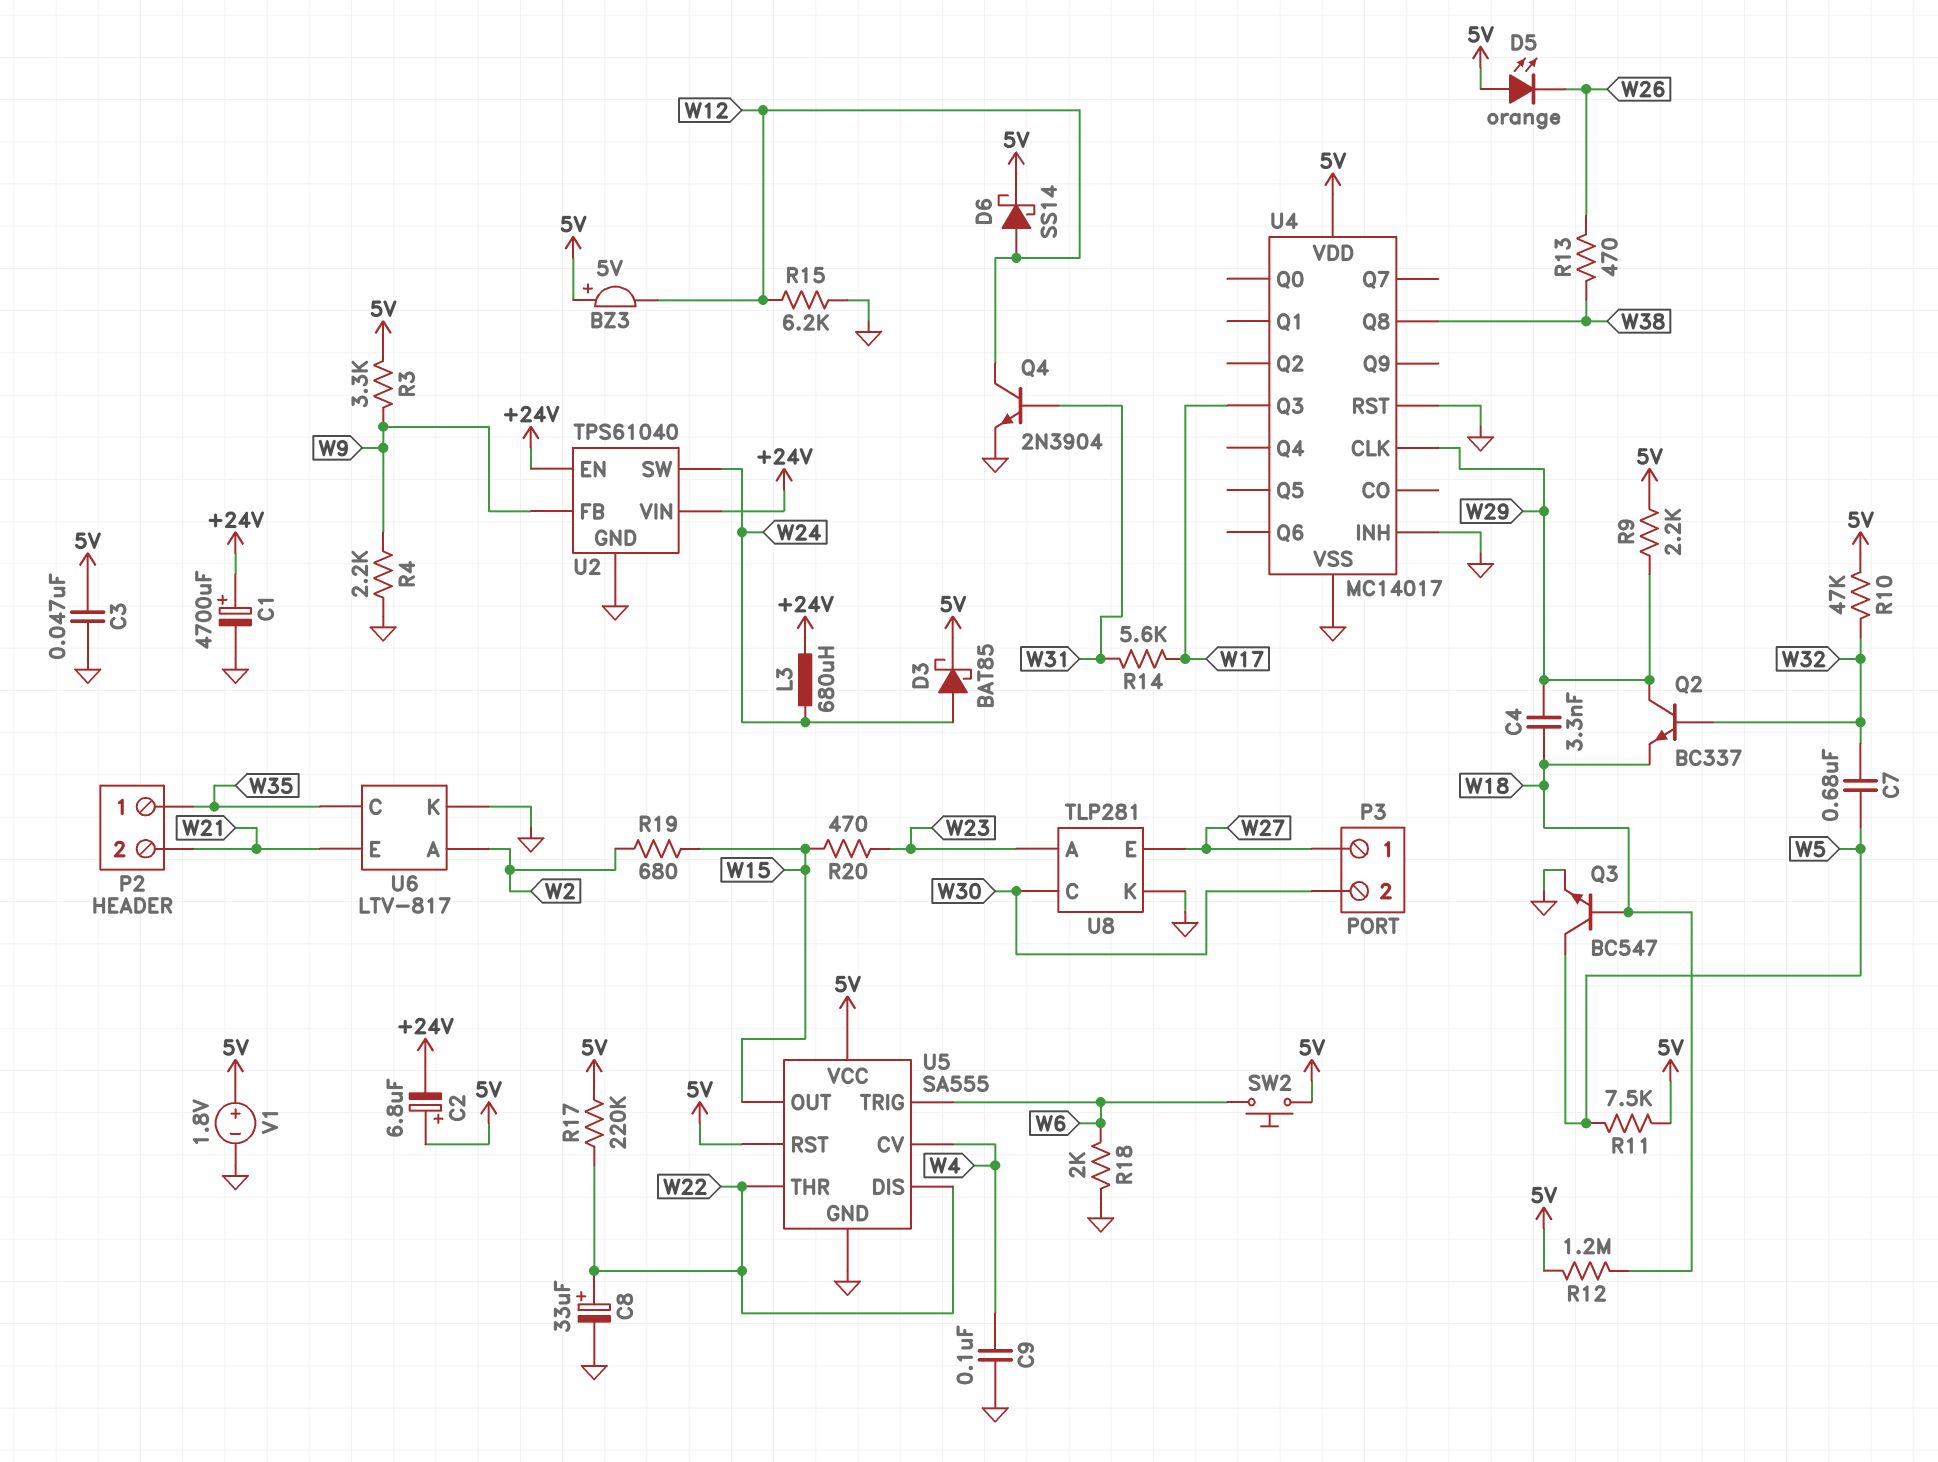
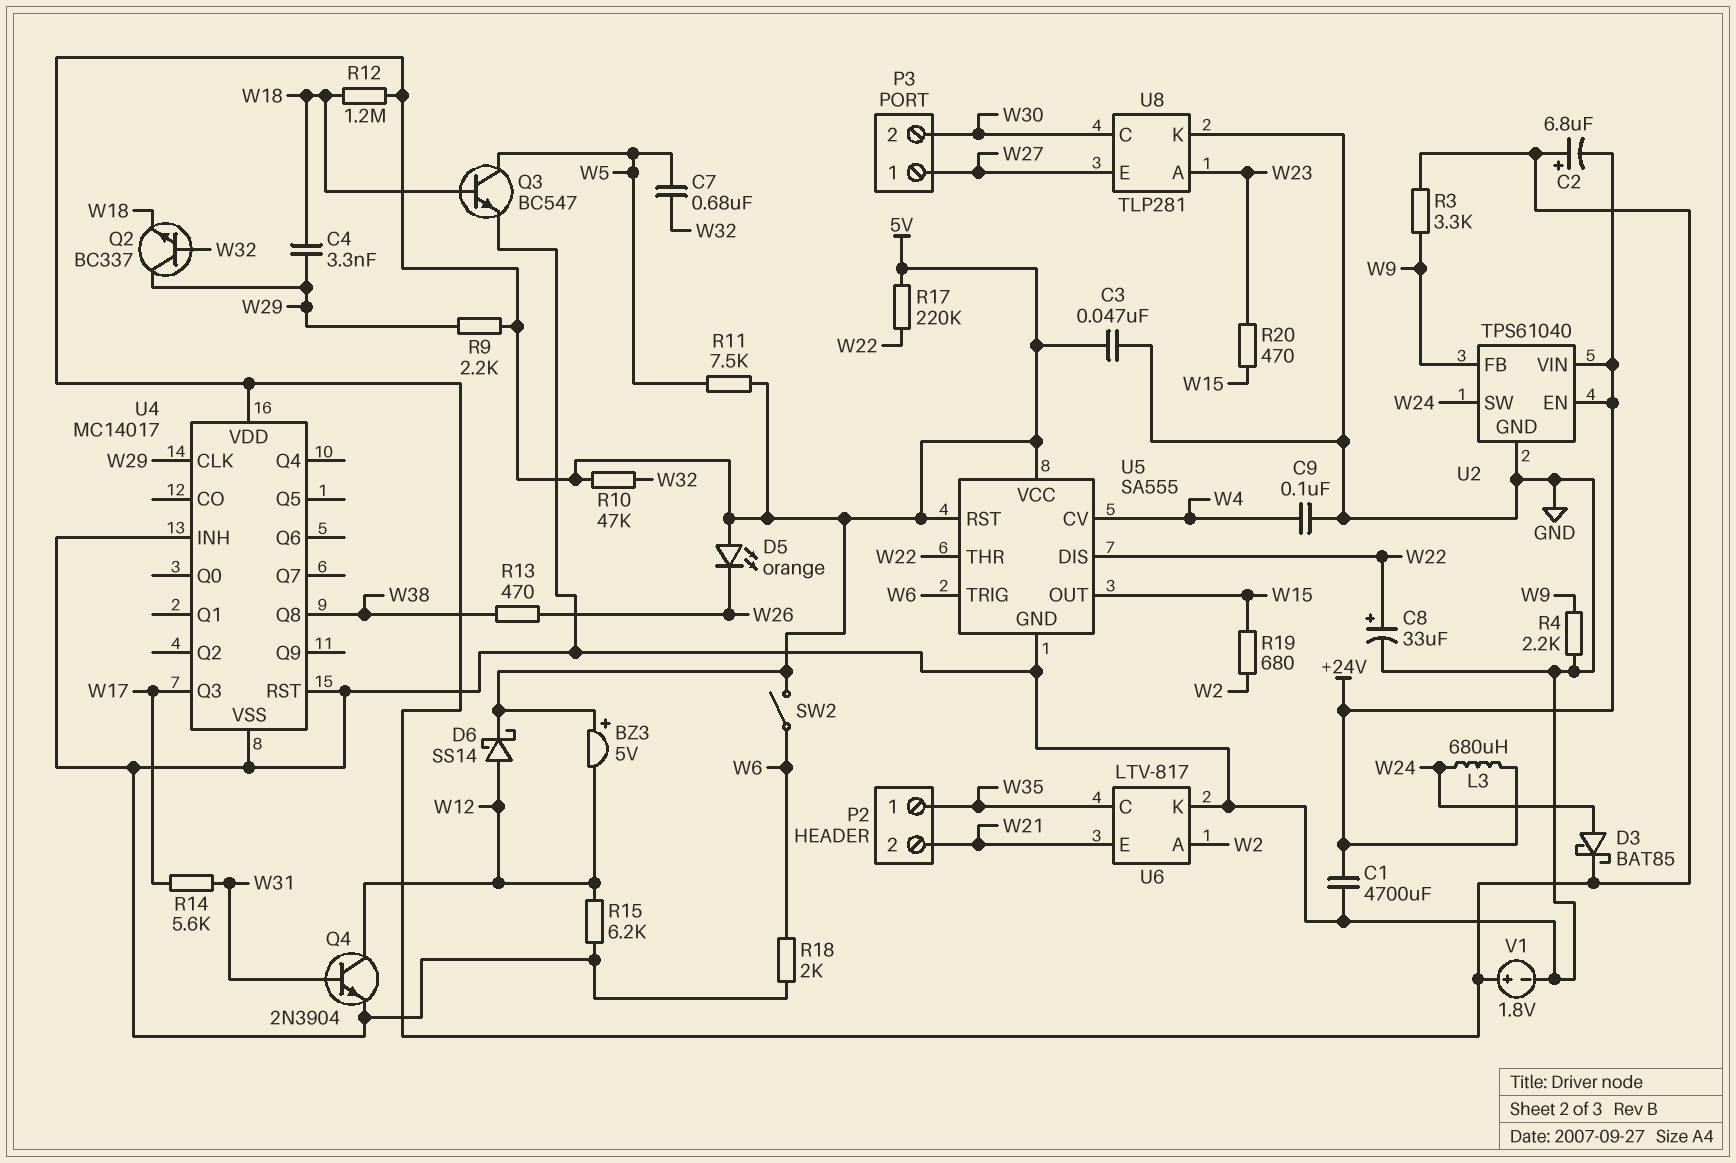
C1: 4700uF (plus +24V, minus GND) -> 4700uF (+24V, GND)
SW2: button (5V, W6) -> switch (5V, W6)

